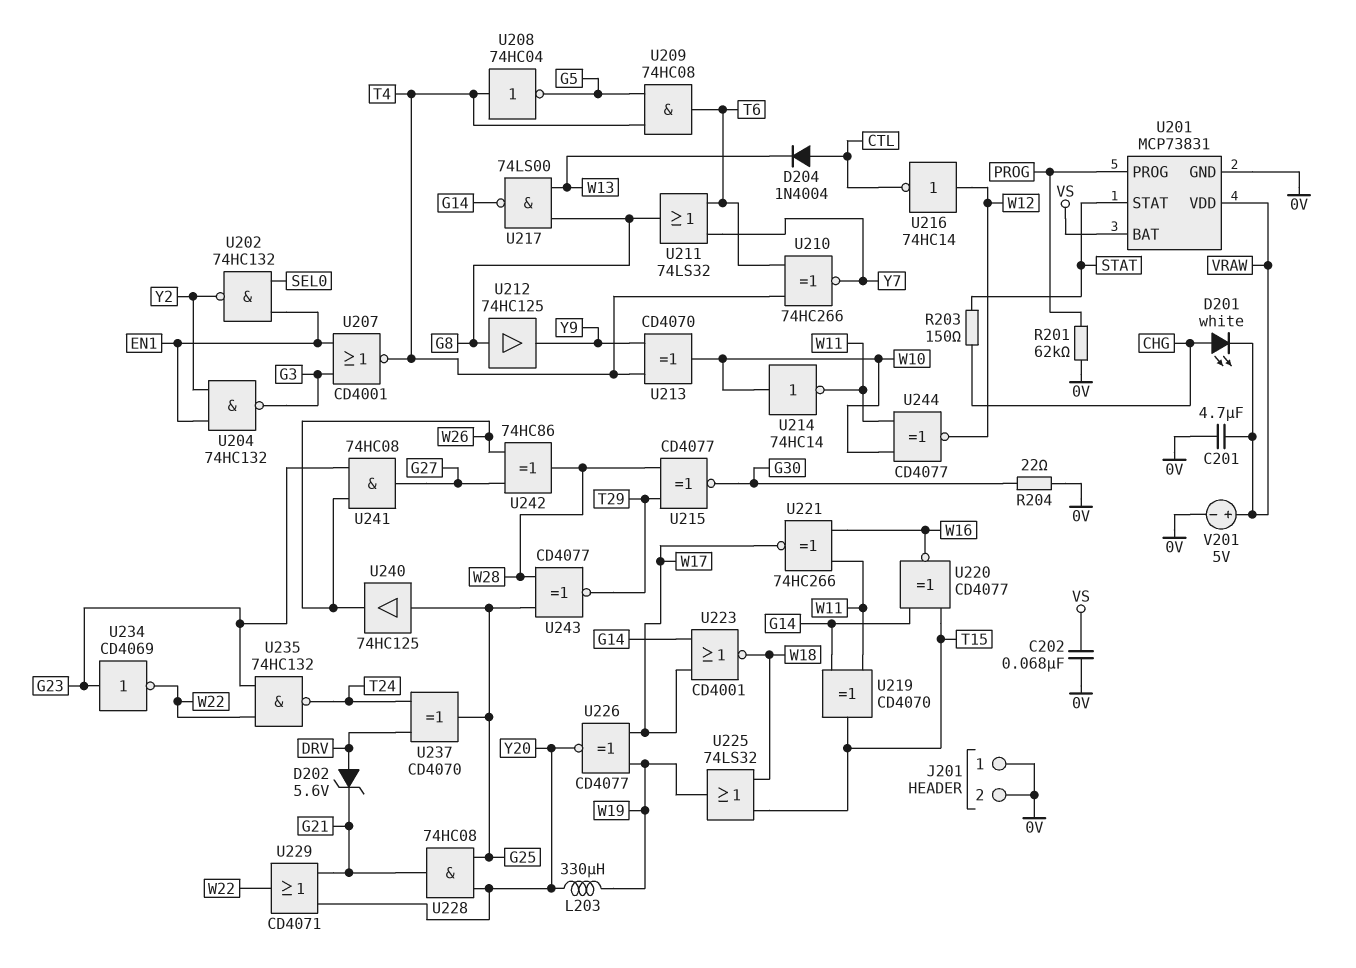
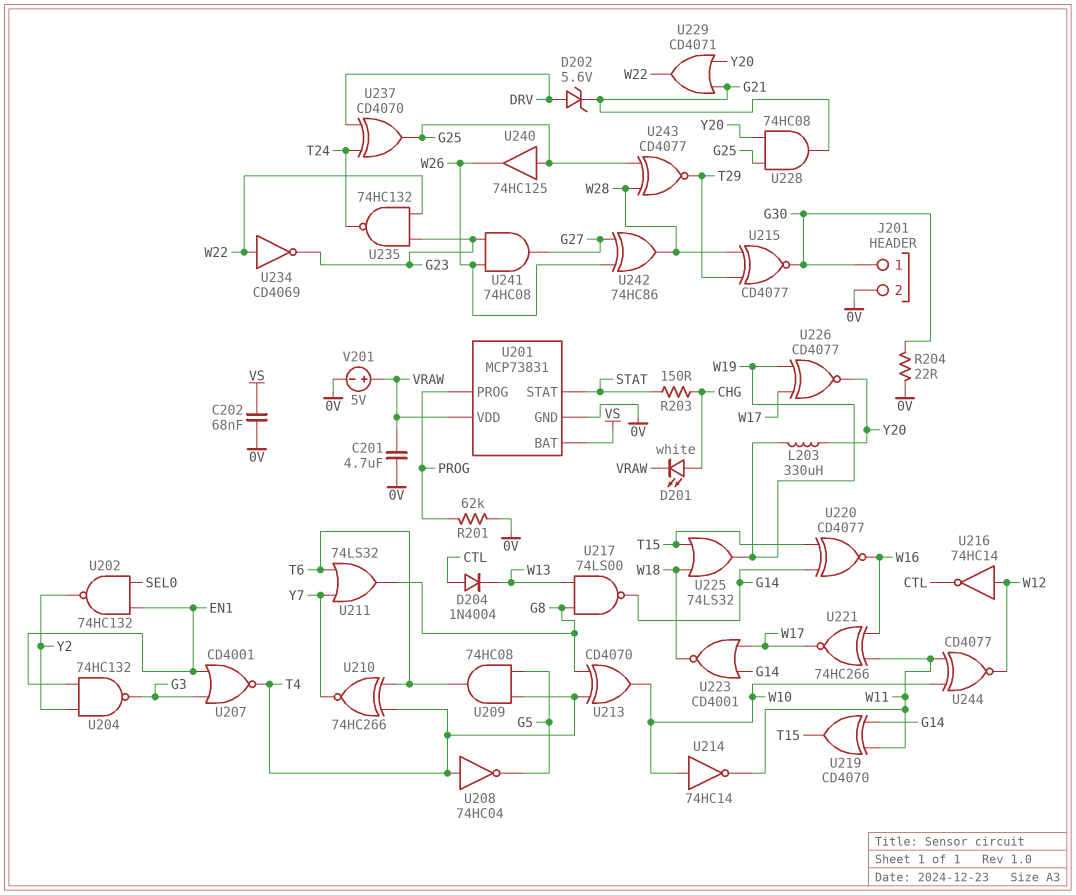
J201 pin 1: 0V -> G30
U212: buffer 74HC125 (in G8, out Y9) -> none
U213: XOR CD4070 (in T4, in Y9, out W10) -> XOR CD4070 (in G8, in T4, out W10)
U234: NOT CD4069 (in G23, out W22) -> NOT CD4069 (in W22, out G23)

